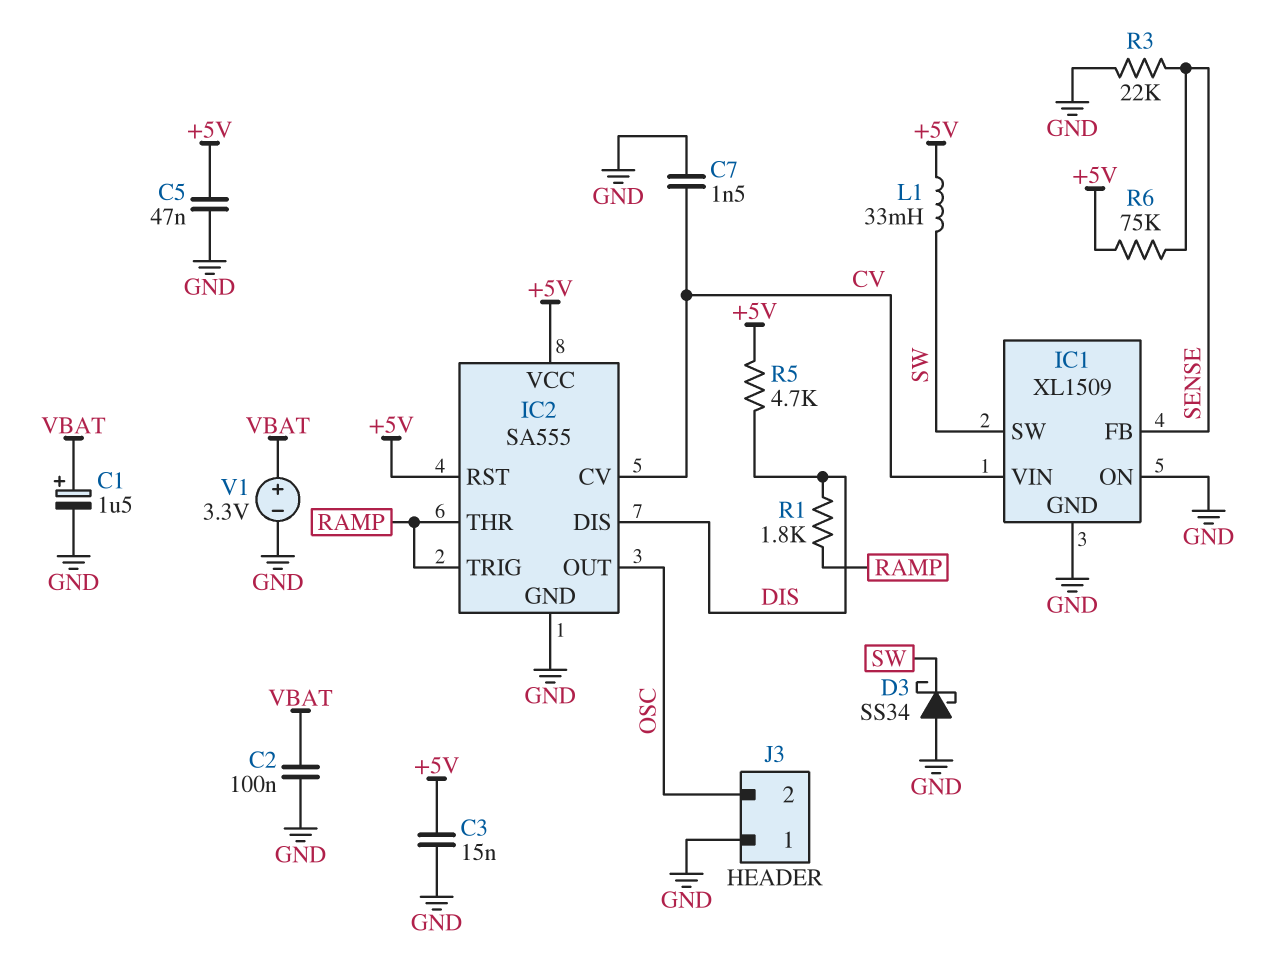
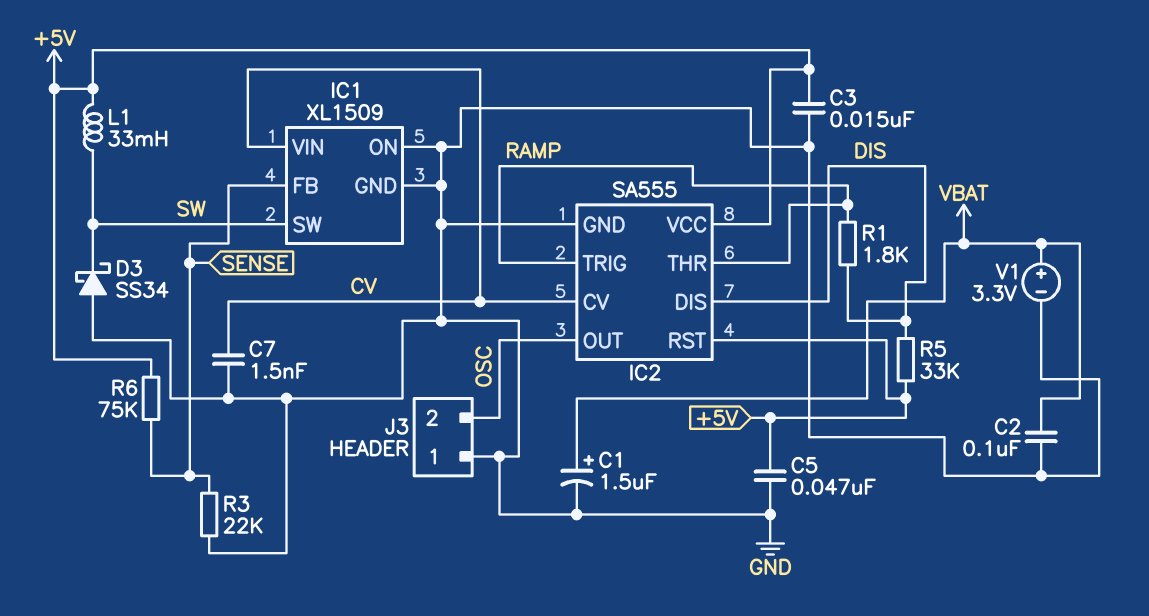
R5: 4.7k (+5V, DIS) -> 33k (+5V, DIS)

